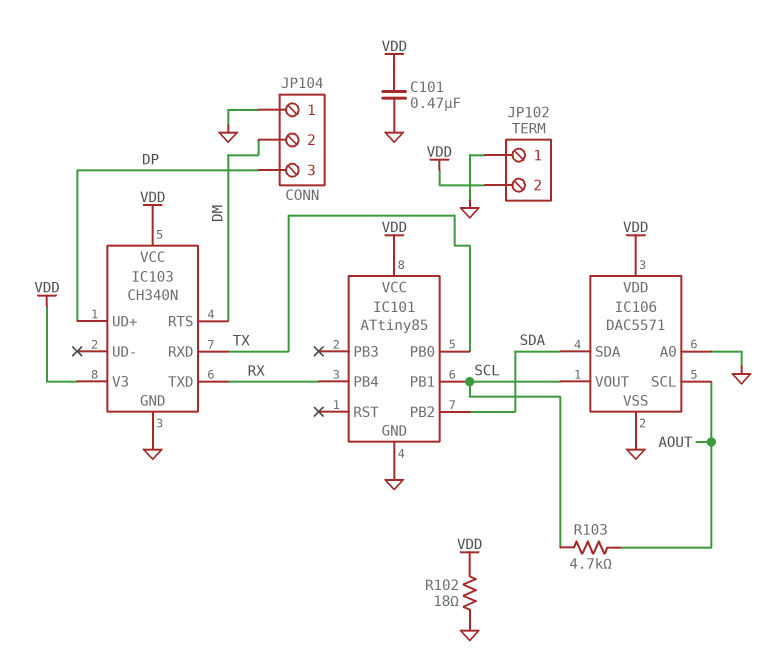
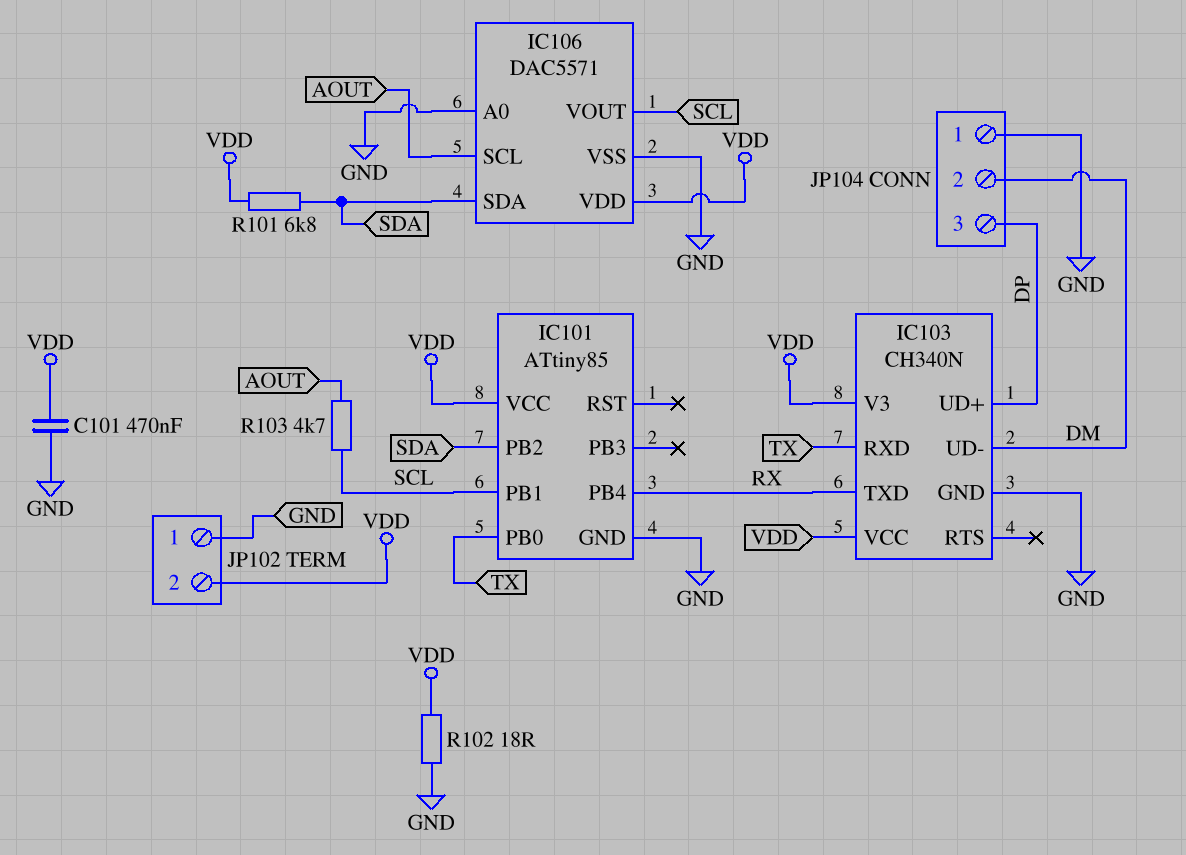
IC103 pin RTS: DM -> none
IC103 pin UD-: none -> DM
R101: none -> 6.8k (SDA, VDD)

